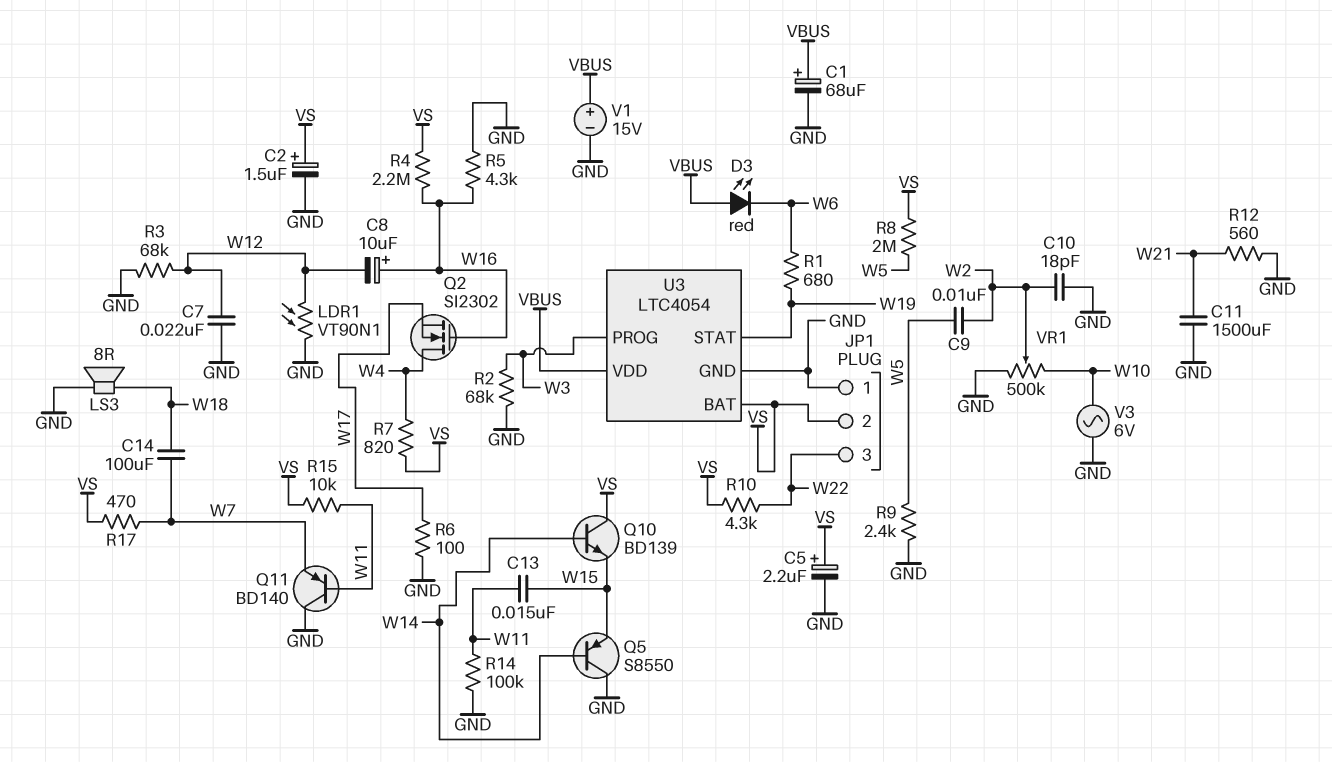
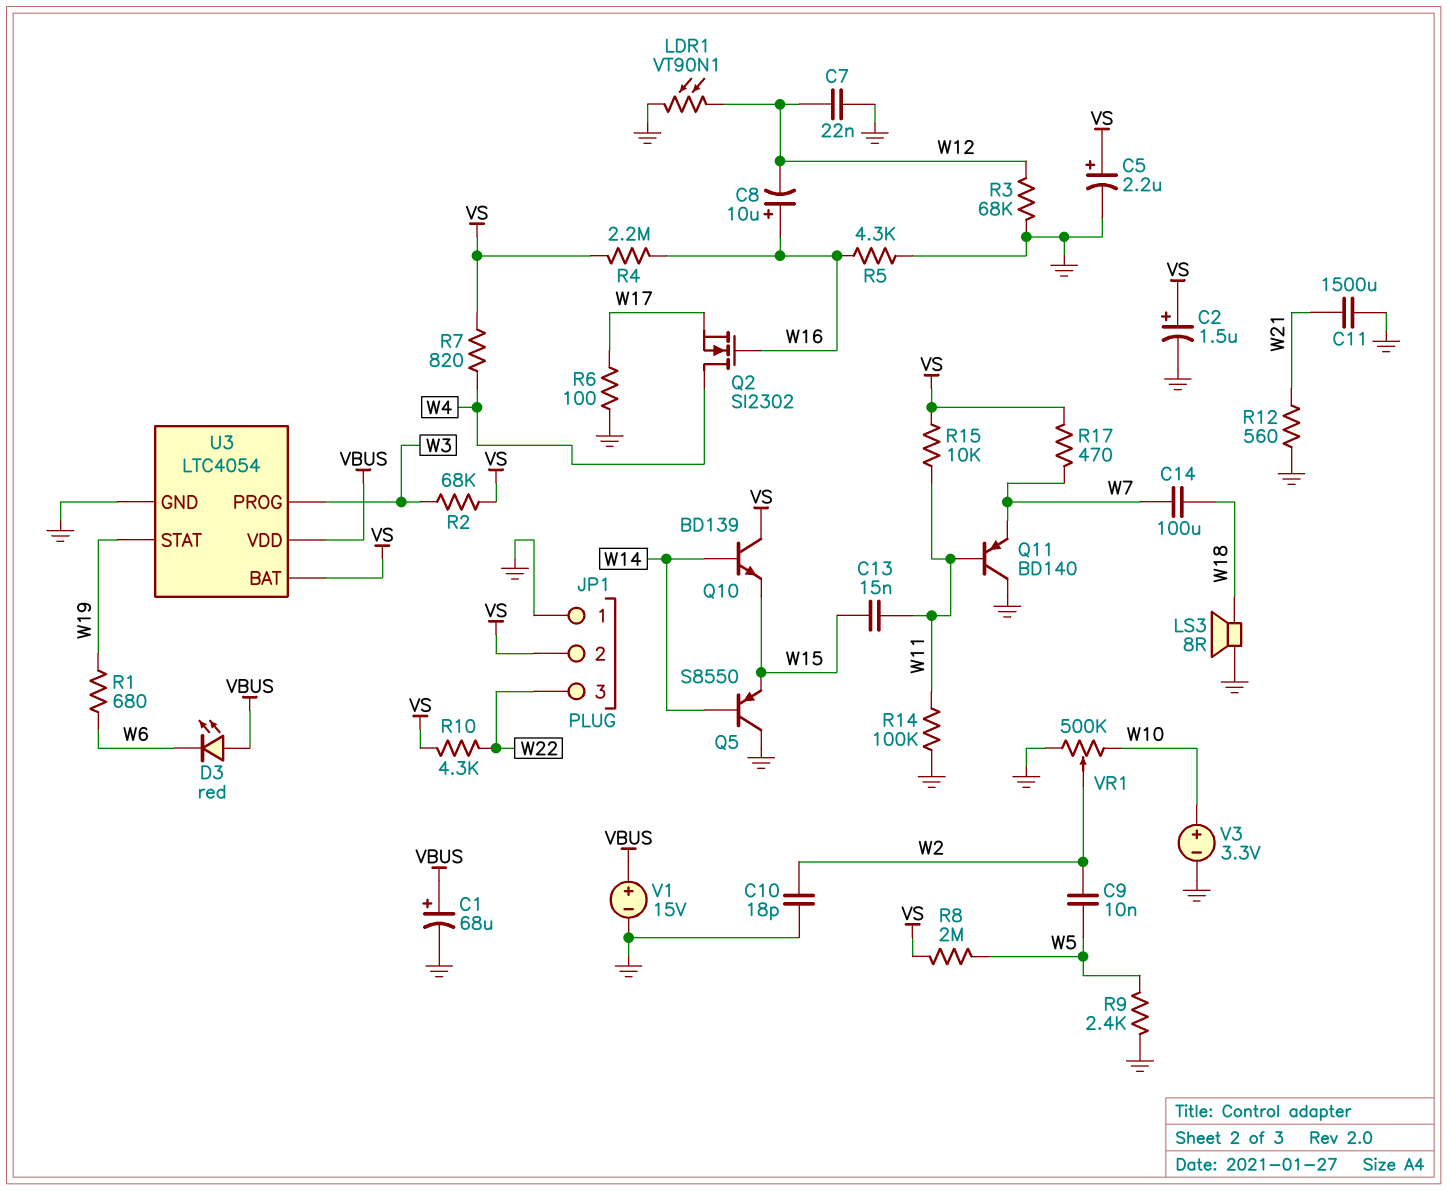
R2: 68k (GND, W3) -> 68k (VS, W3)
V3: AC 6V (GND, W10) -> 3.3V (plus W10, minus GND)

